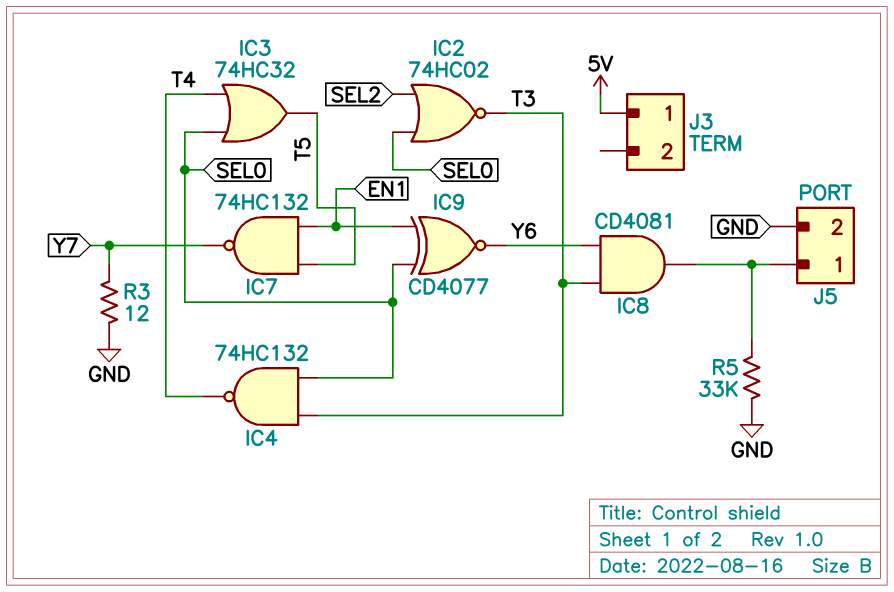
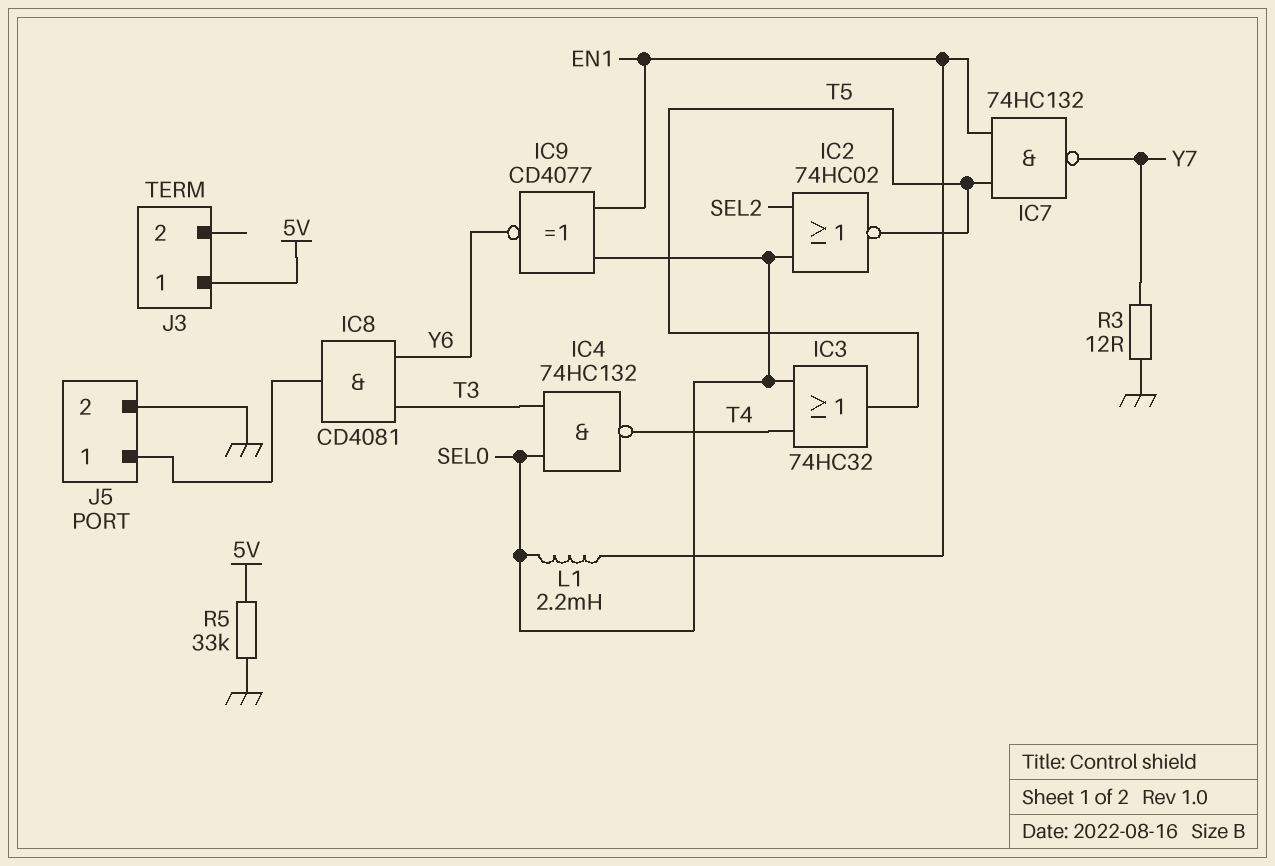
IC2: NOR 74HC02 (in SEL0, in SEL2, out T3) -> NOR 74HC02 (in SEL0, in SEL2, out T5)
L1: none -> 2.2mH (EN1, SEL0)
R5: 33k (GND, J5/1) -> 33k (5V, GND)

